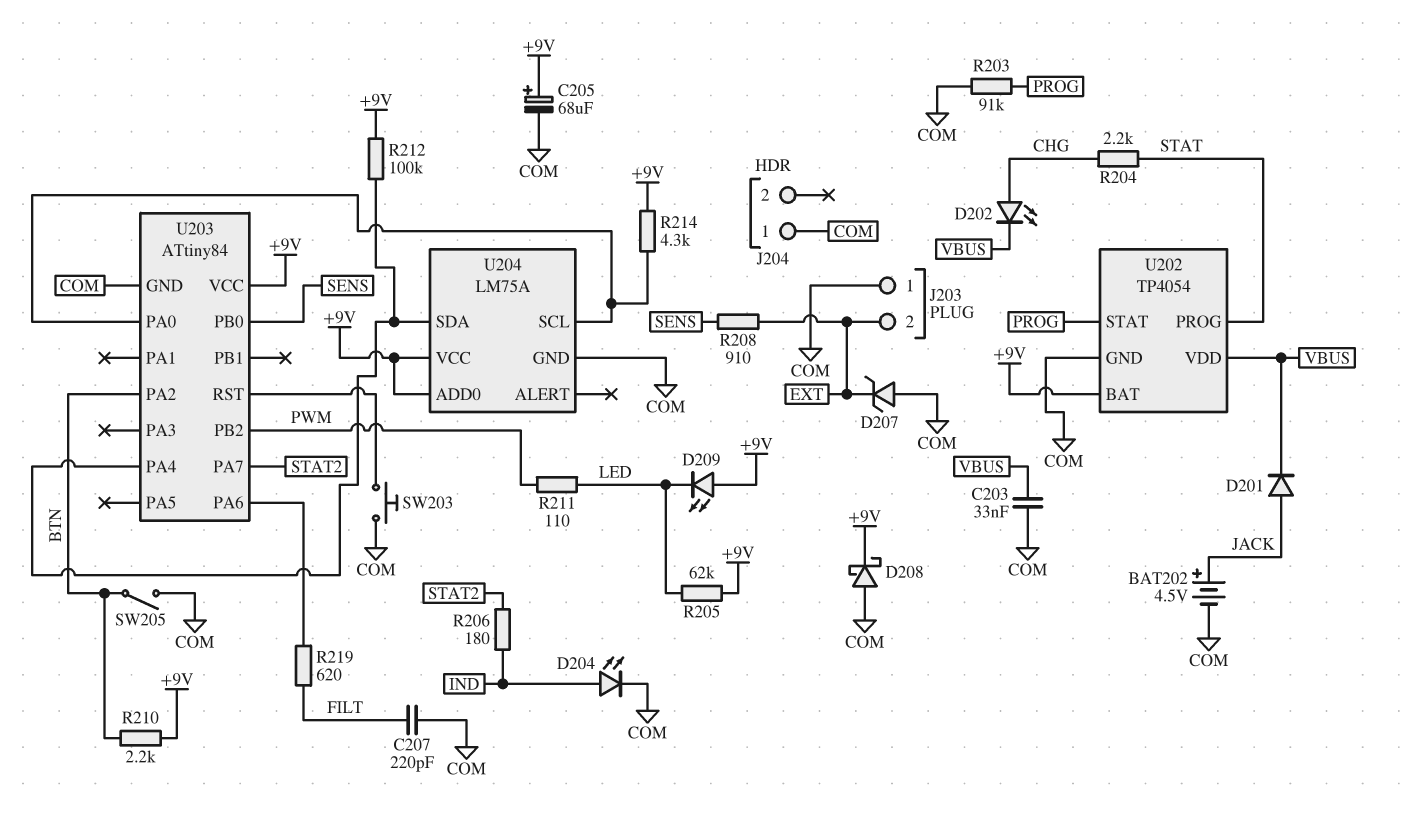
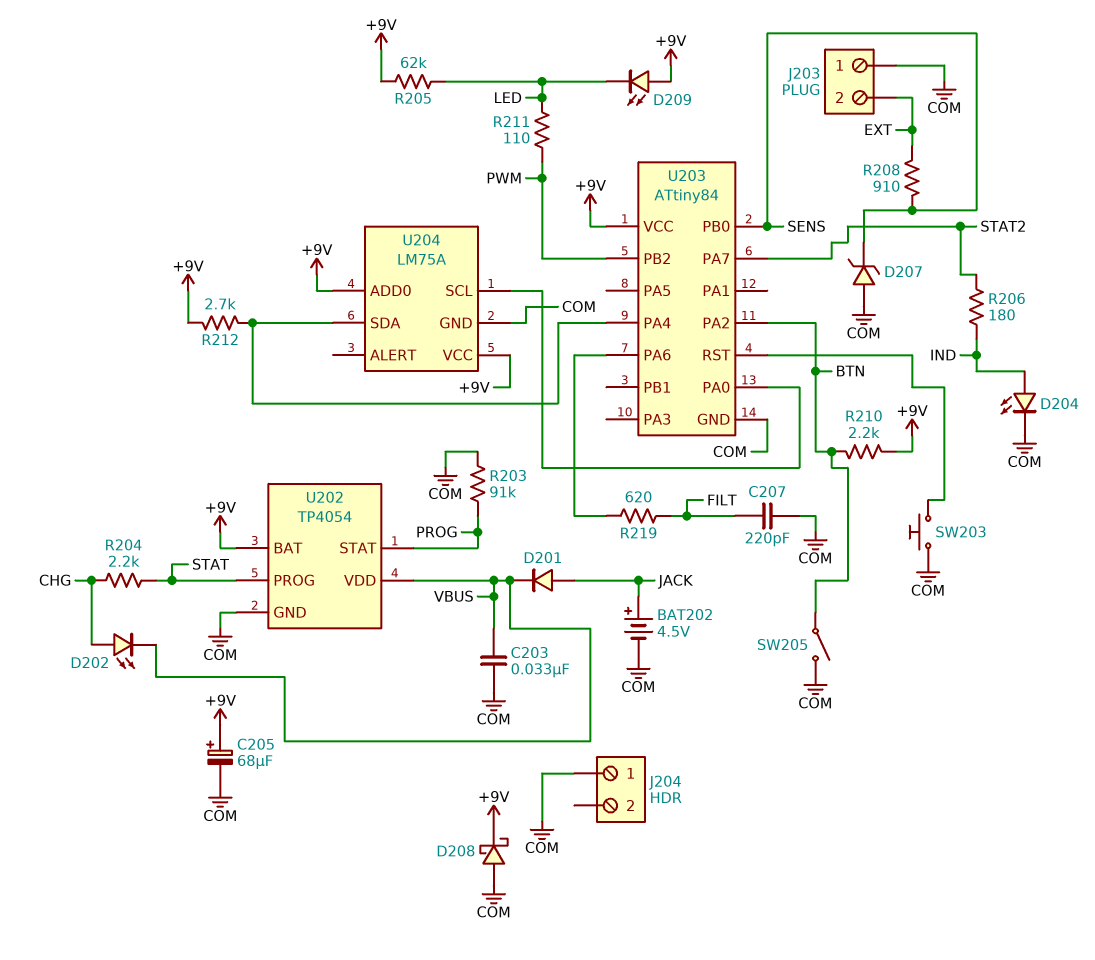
D207: zener (A COM, K EXT) -> zener (A COM, K SENS)
R212: 100k (+9V, U203/PA4) -> 2.7k (+9V, U203/PA4)
R214: 4.3k (+9V, U203/PA0) -> none

